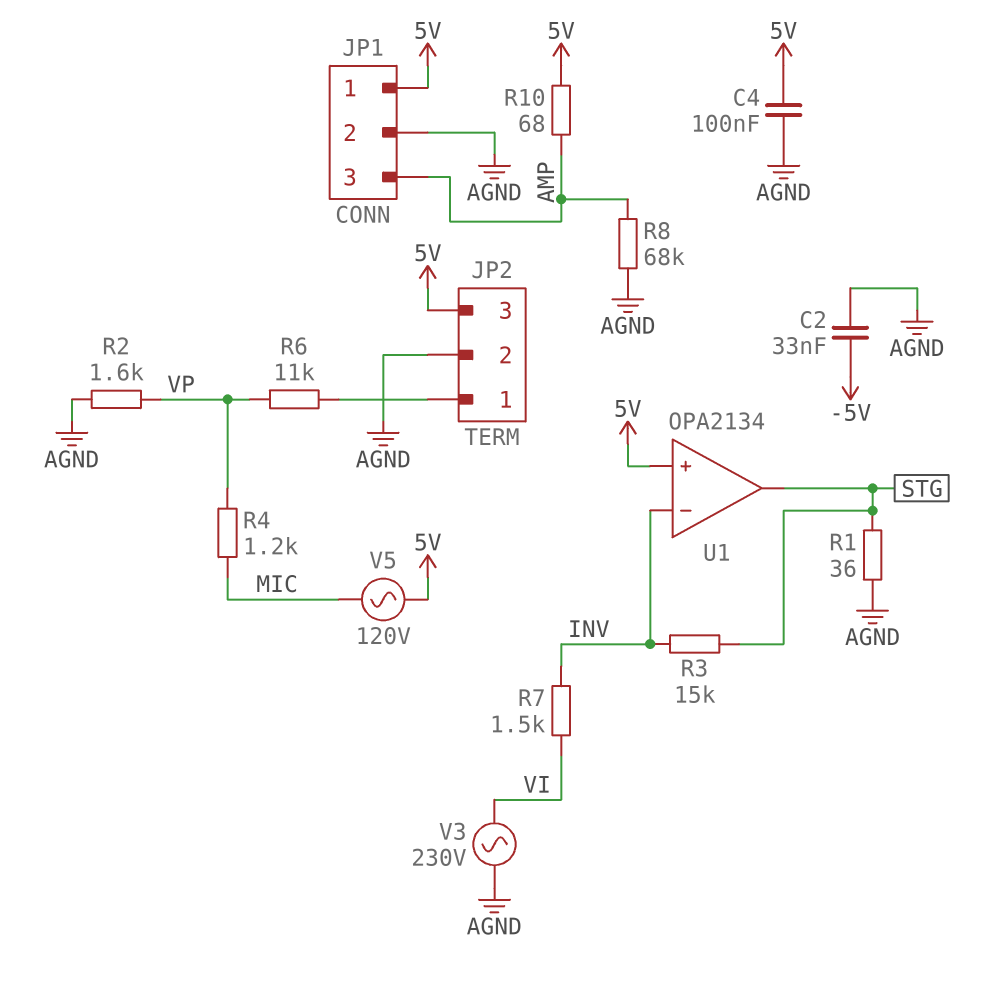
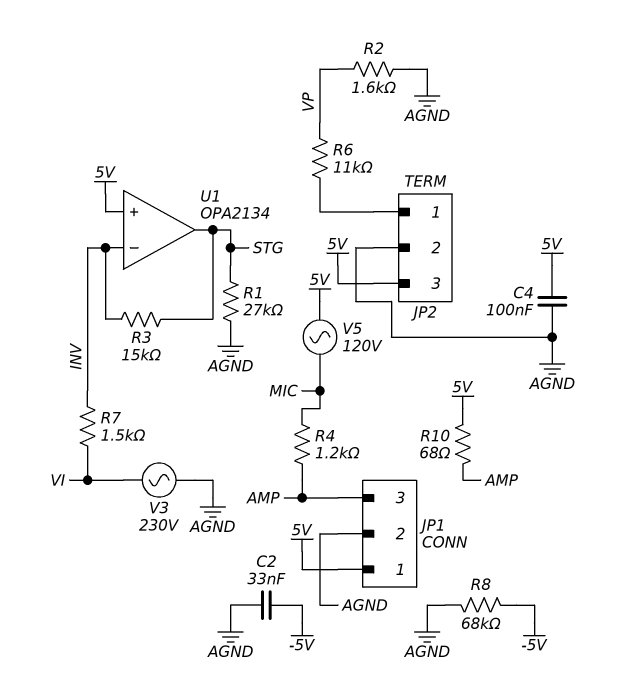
R1: 36 (AGND, STG) -> 27k (AGND, STG)
R4: 1.2k (MIC, VP) -> 1.2k (AMP, MIC)
R8: 68k (AGND, AMP) -> 68k (-5V, AGND)

